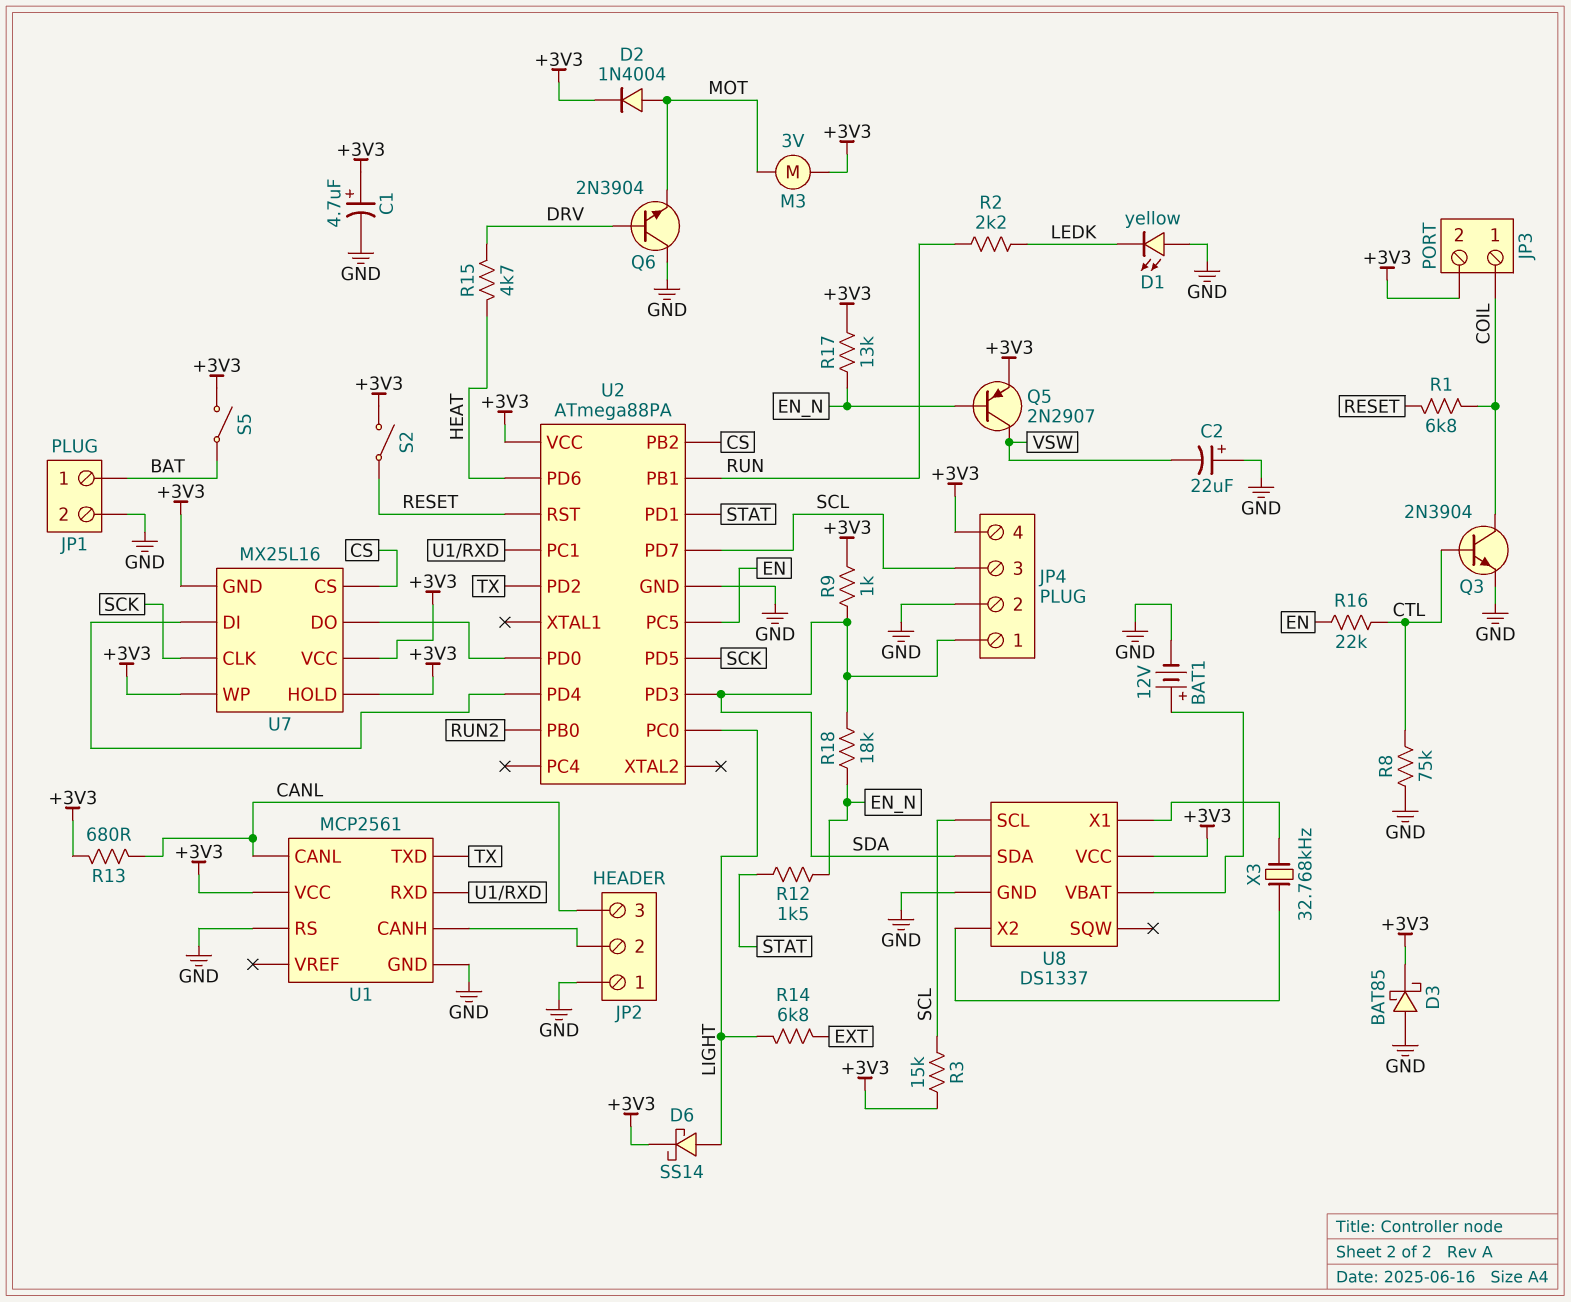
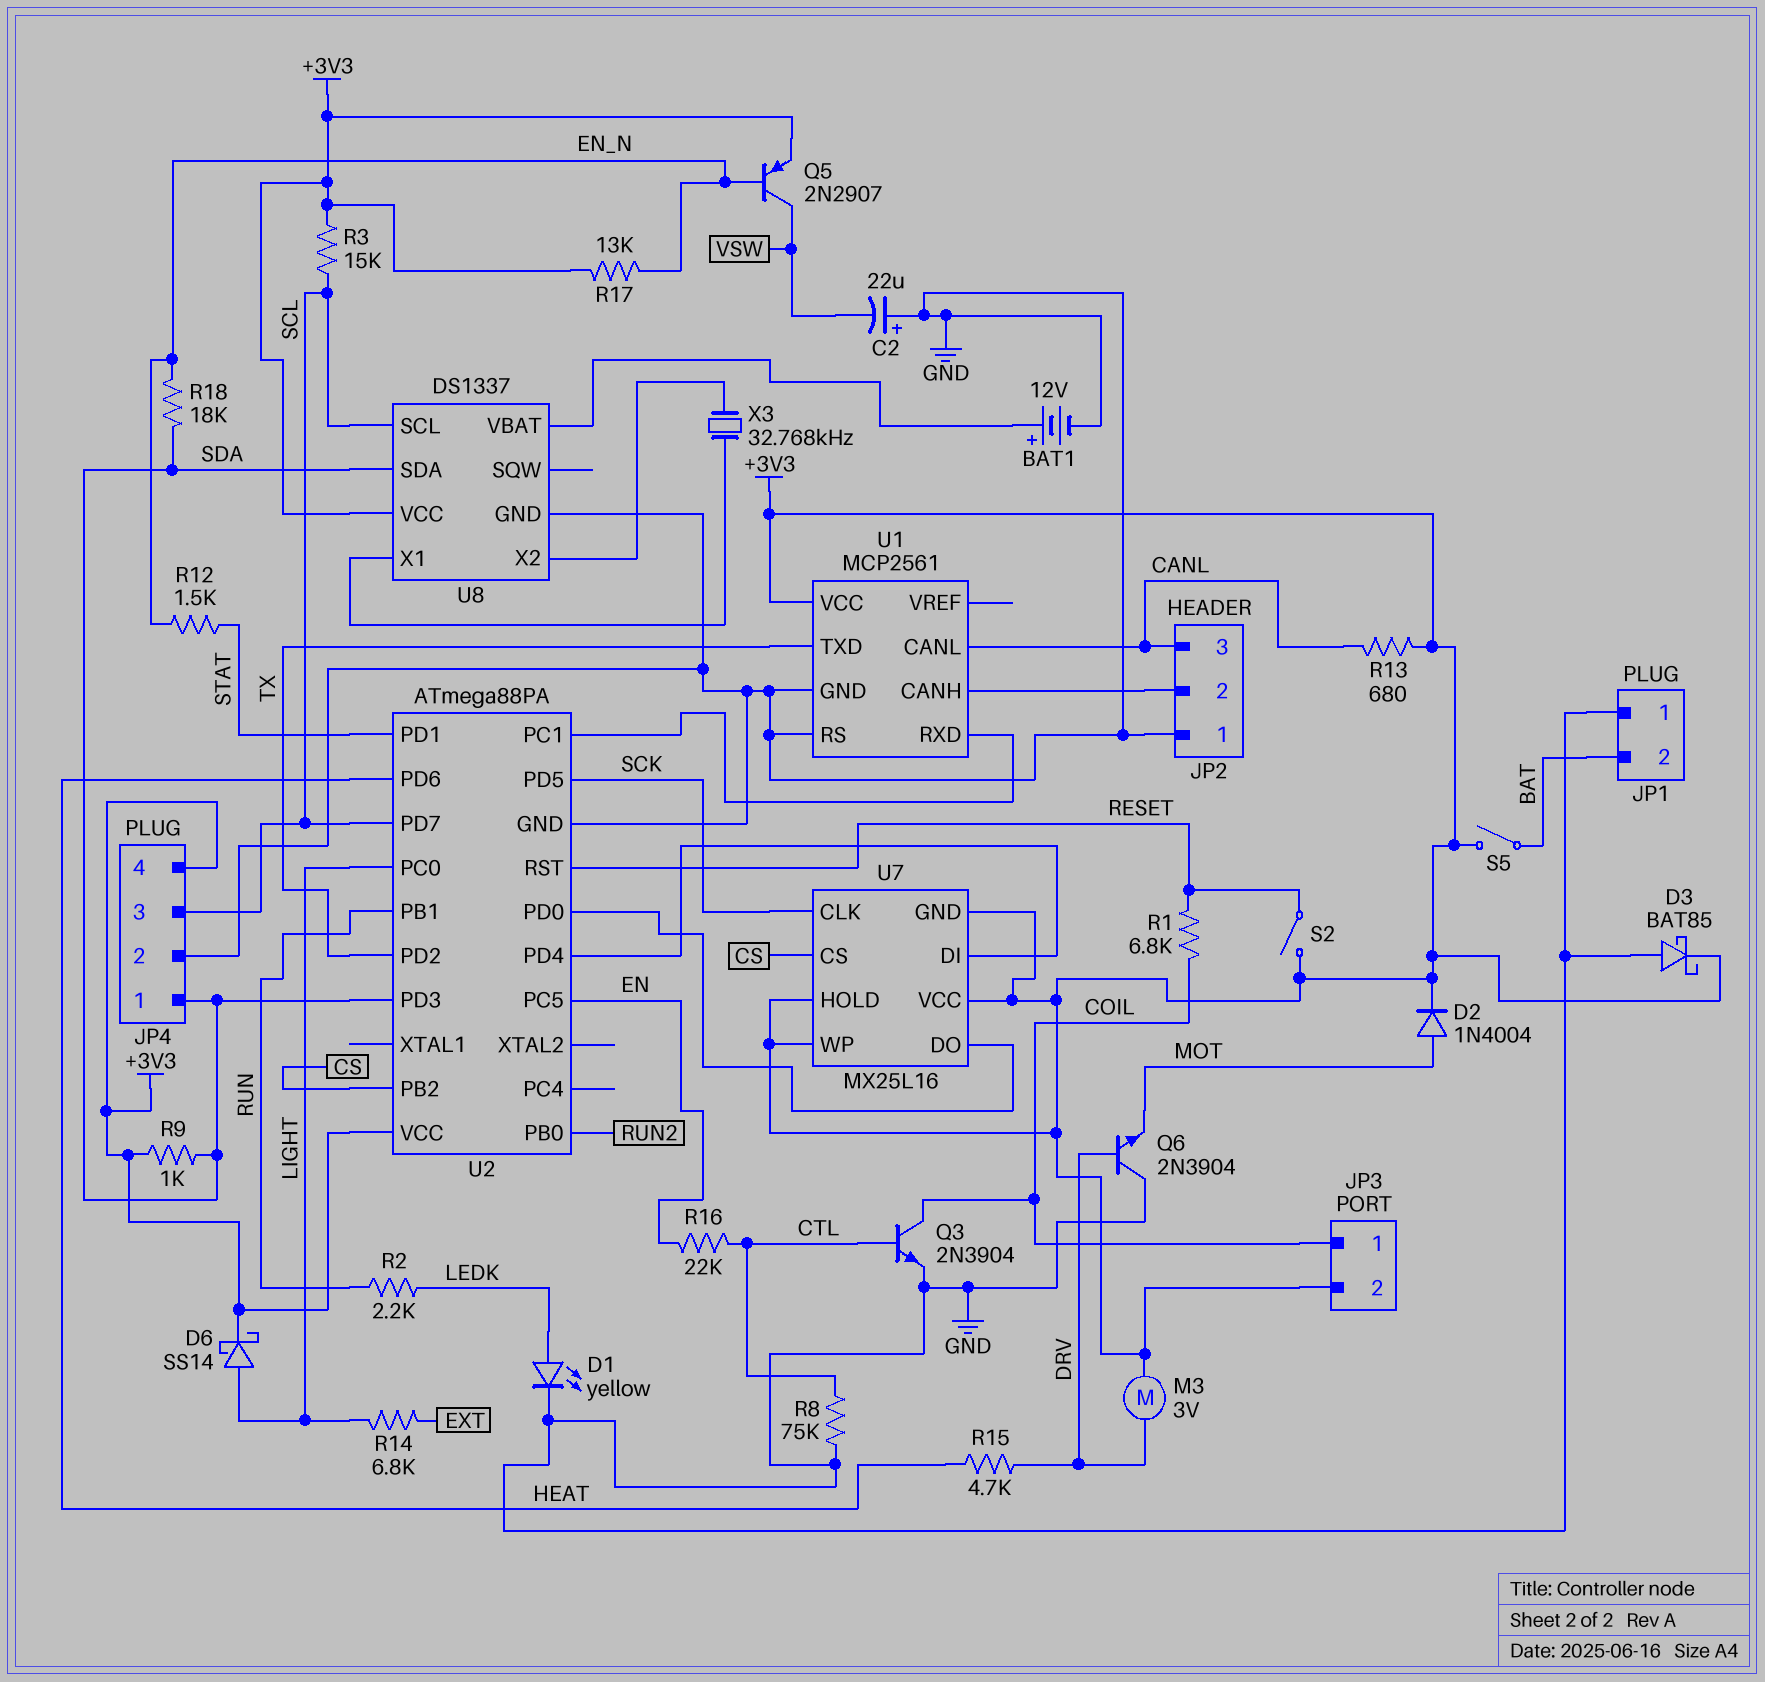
C1: 4.7uF (plus +3V3, minus GND) -> none
D1: LED yellow (A GND, K LEDK) -> LED yellow (A LEDK, K GND)
JP1 pin 1: BAT -> GND
JP1 pin 2: GND -> BAT
M3: motor 3V (+3V3, MOT) -> motor 3V (+3V3, DRV)

